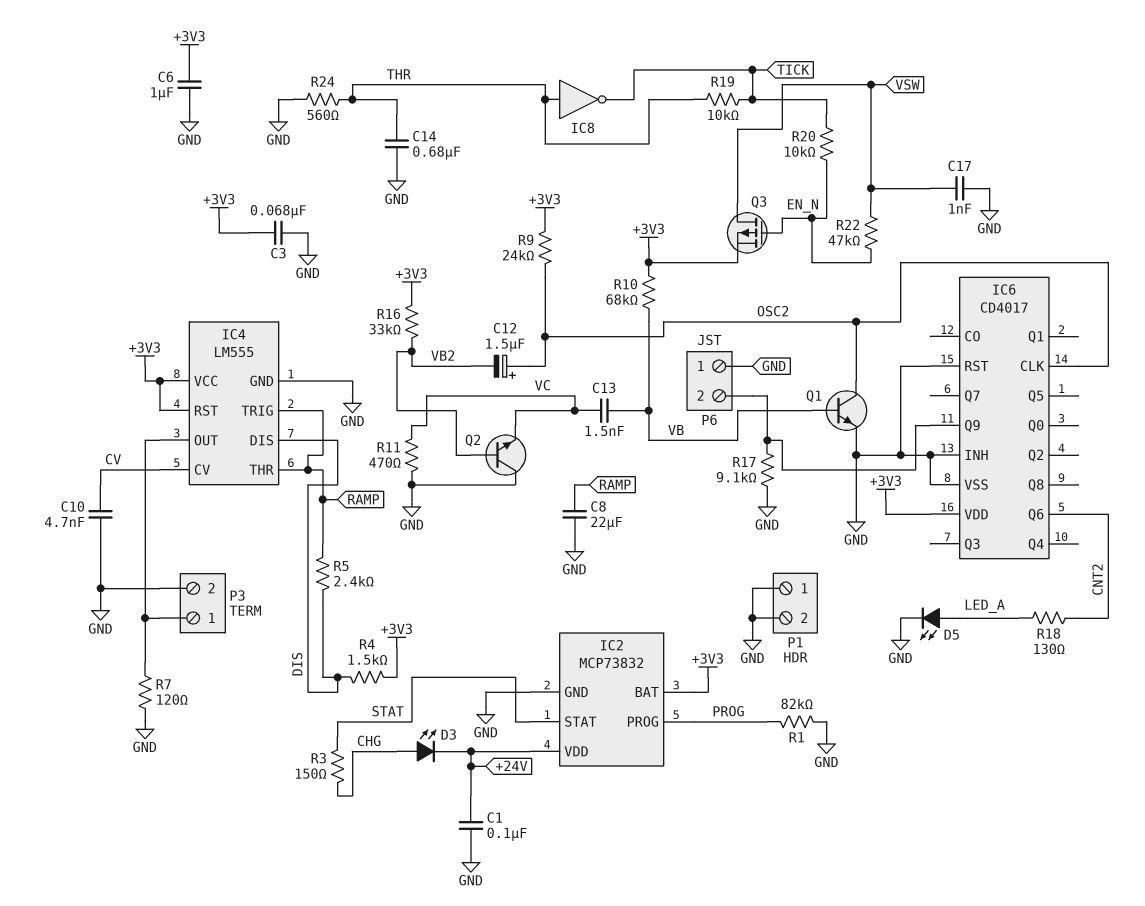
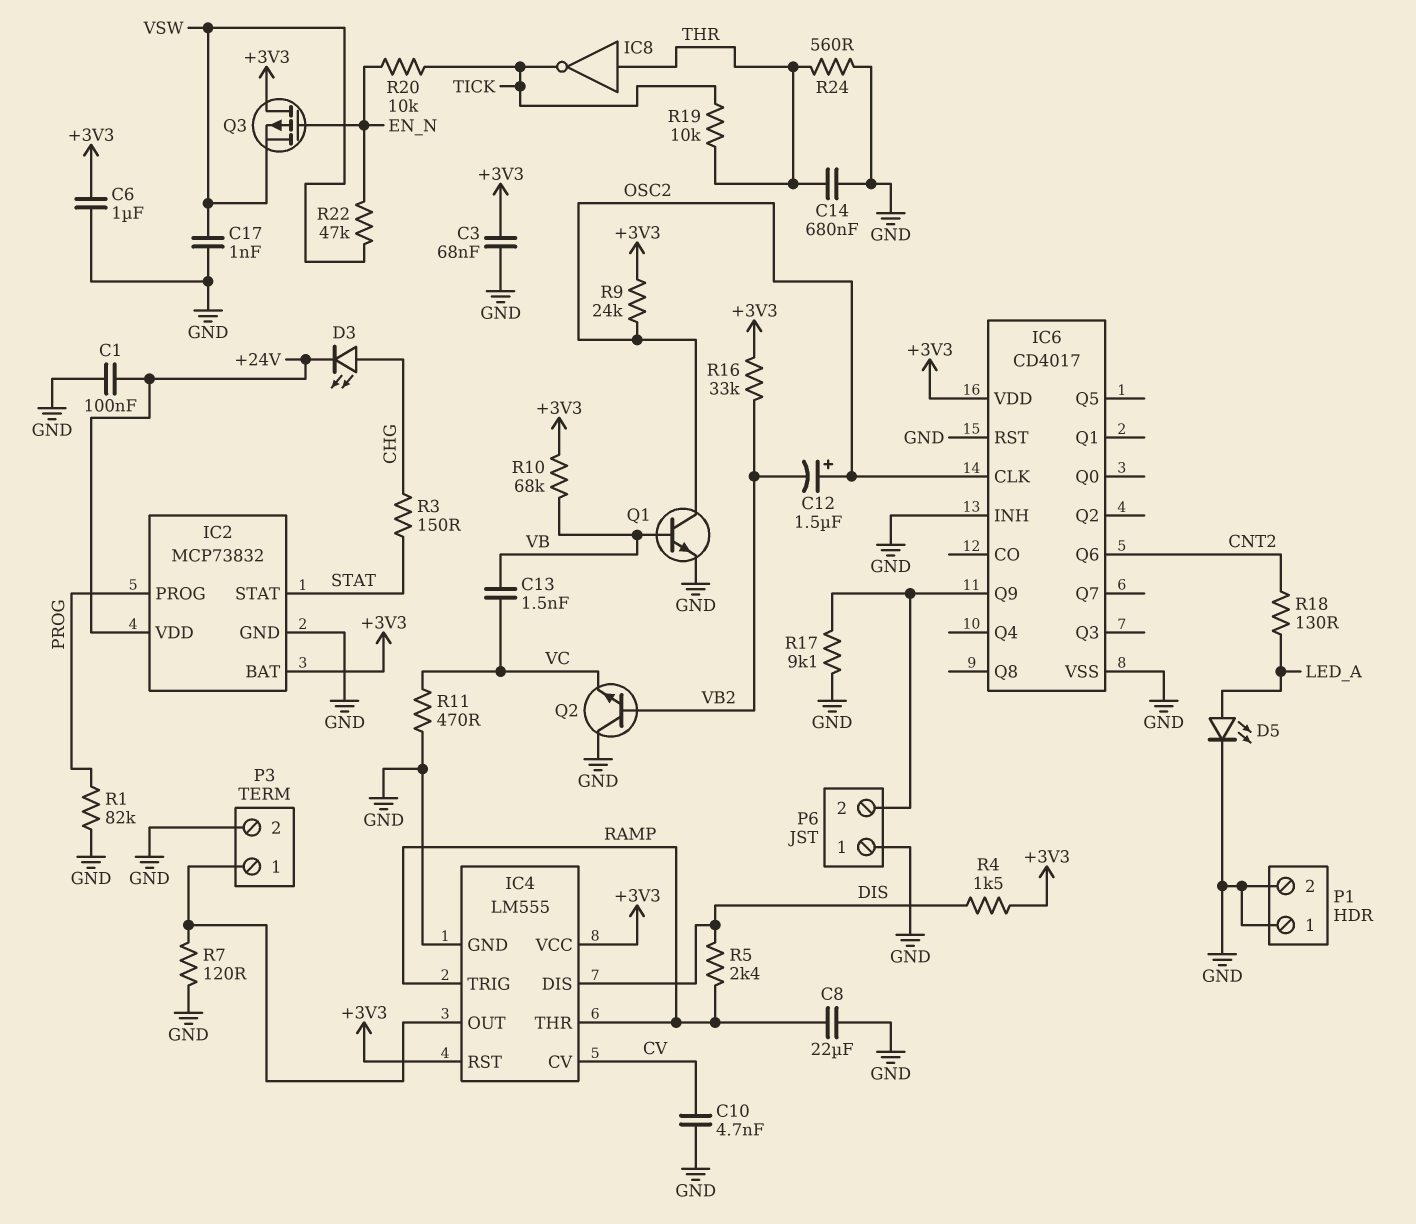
Q3: PMOS (G EN_N, D VSW, S +3V3) -> PMOS (G EN_N, D +3V3, S VSW)

